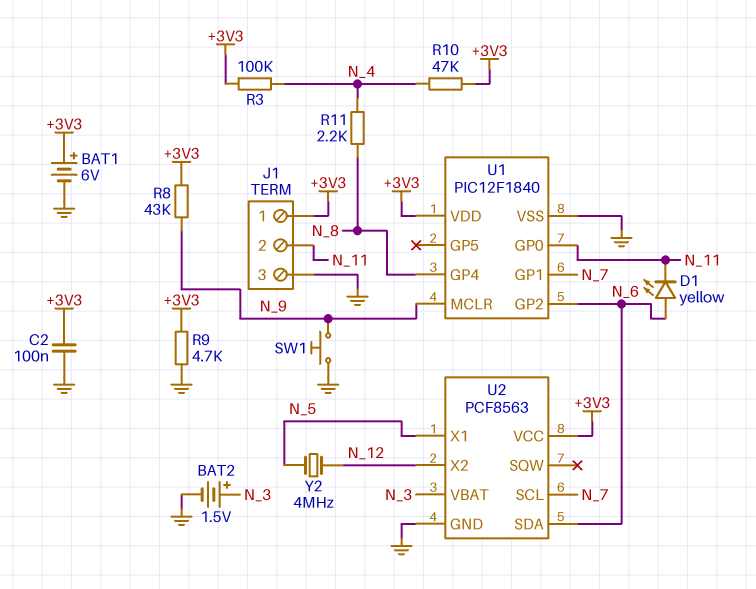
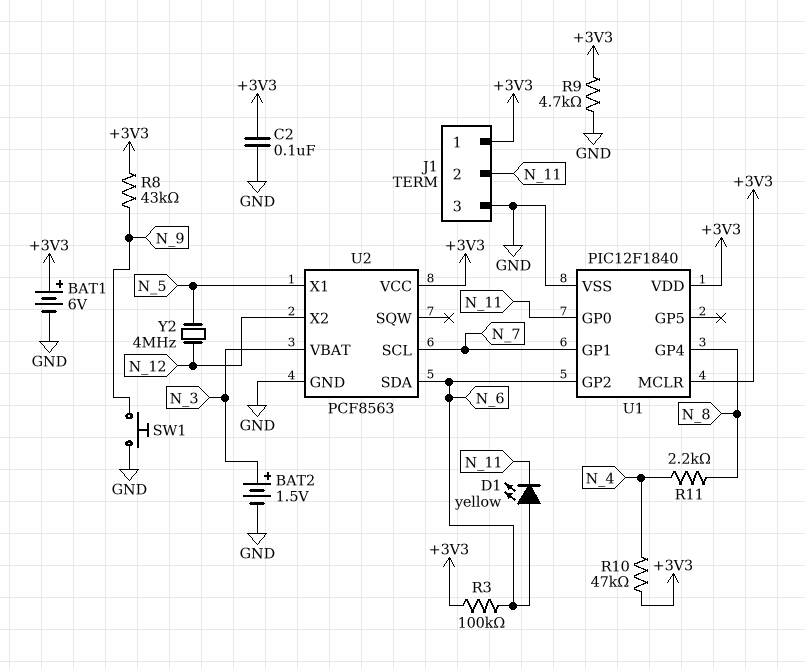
R3: 100k (+3V3, N_4) -> 100k (+3V3, N_6)
U1 pin MCLR: N_9 -> +3V3

